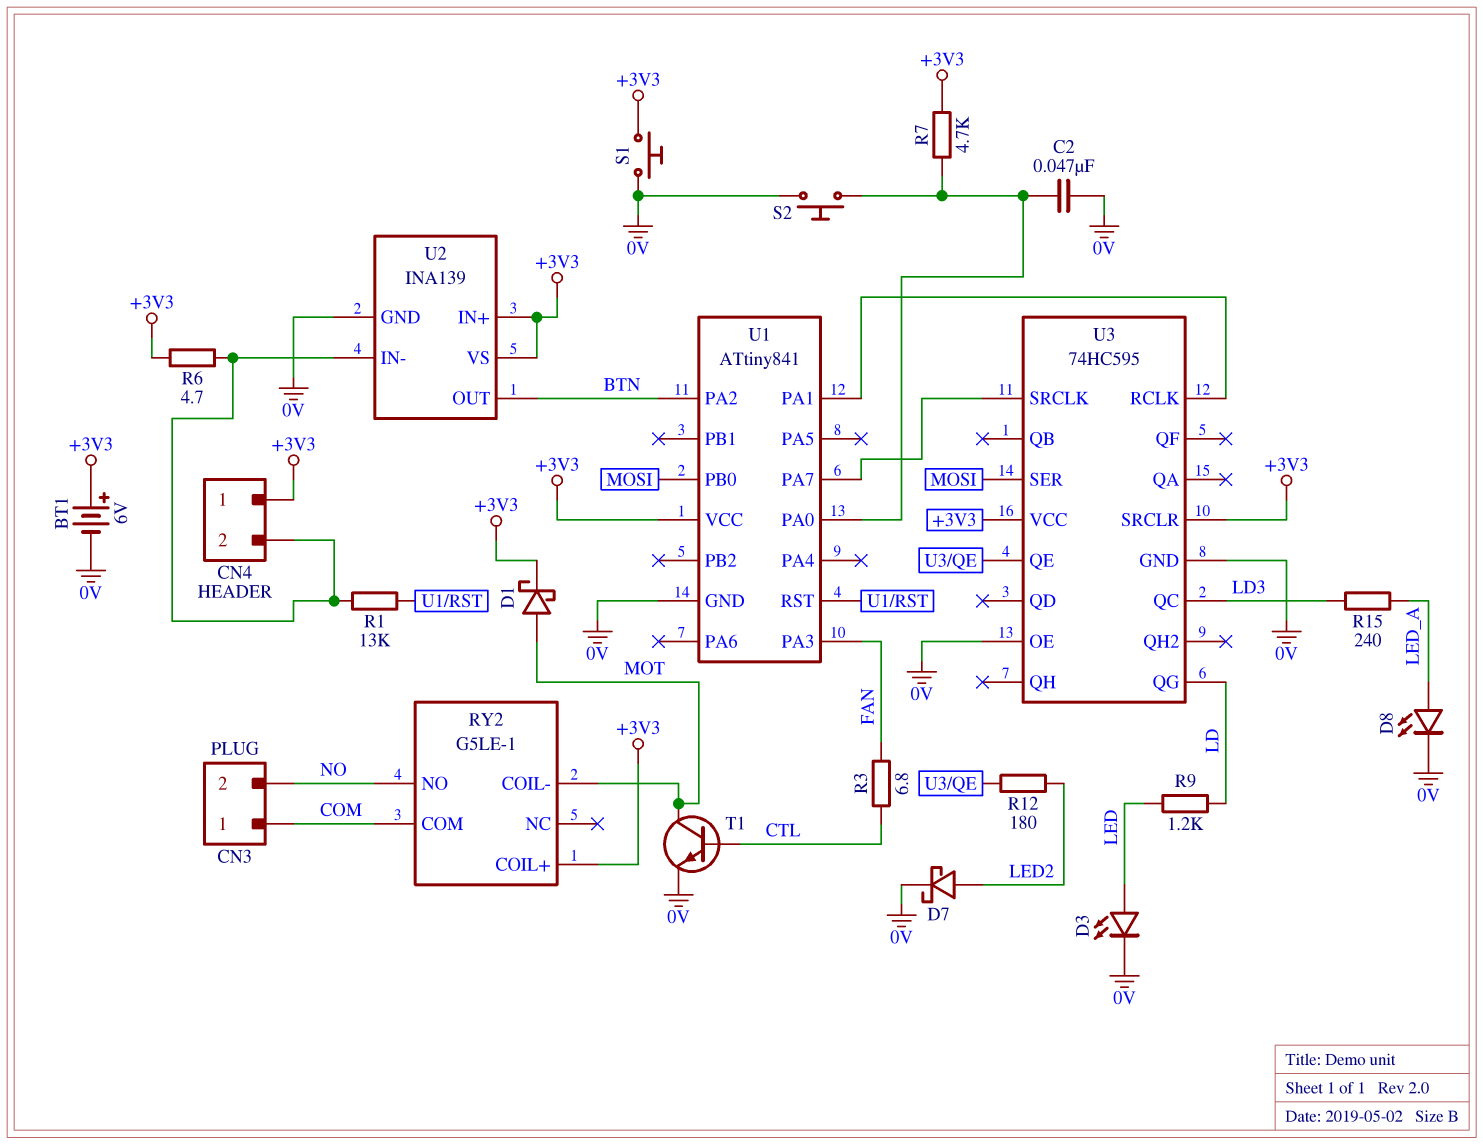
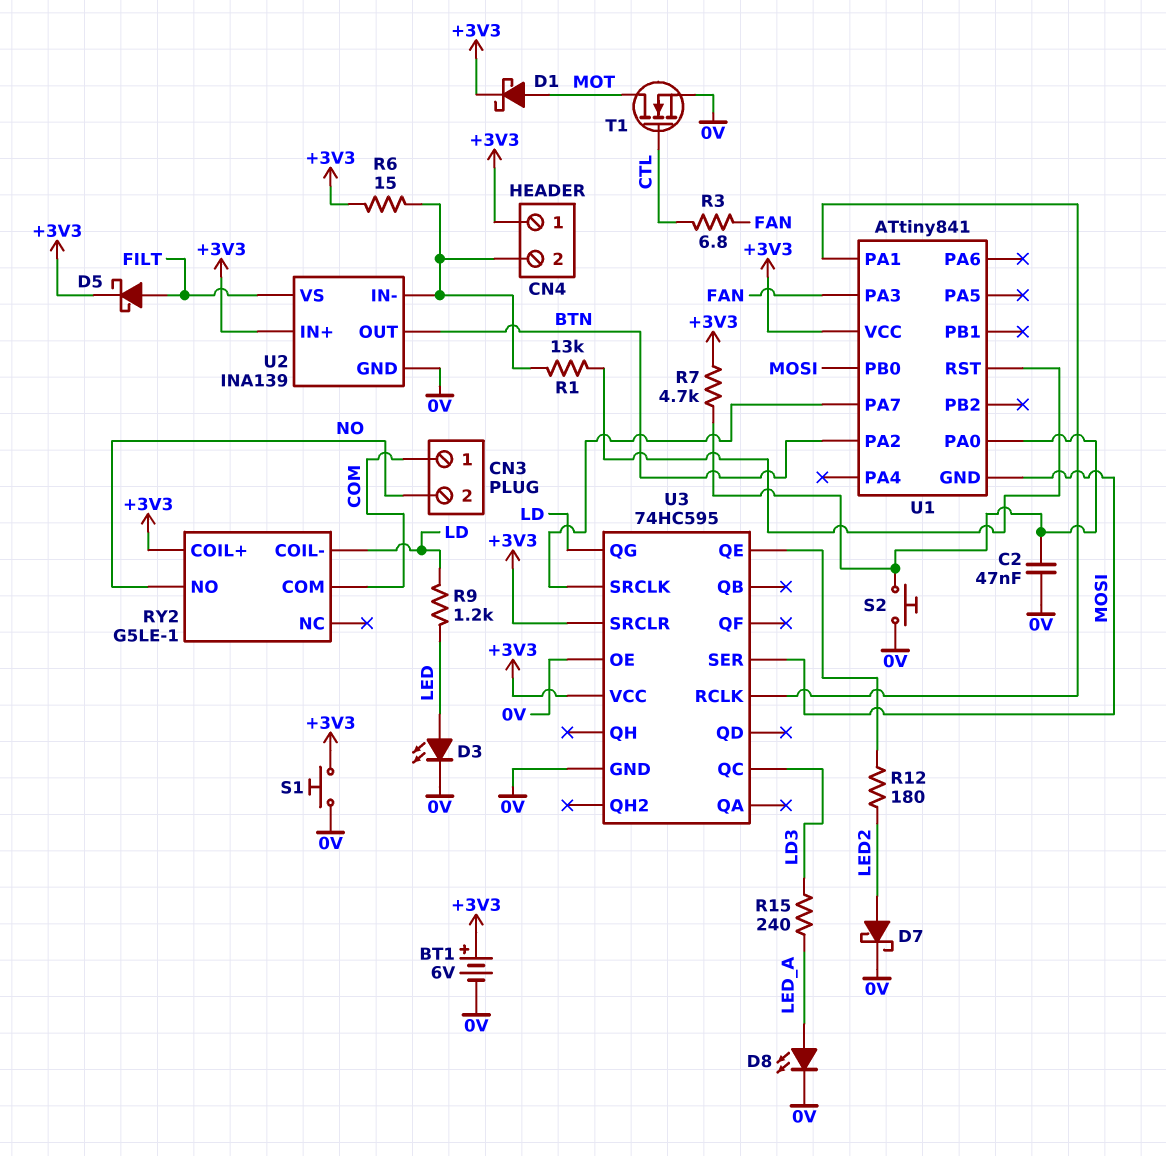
D5: none -> schottky (A FILT, K +3V3)
R6: 4.7 (+3V3, CN4/2) -> 15 (+3V3, CN4/2)
RY2 pin COIL-: MOT -> LD
T1: NPN (B CTL, C MOT, E 0V) -> NMOS (G CTL, D MOT, S 0V)
U1 pin GND: 0V -> MOSI
U2 pin VS: +3V3 -> FILT

